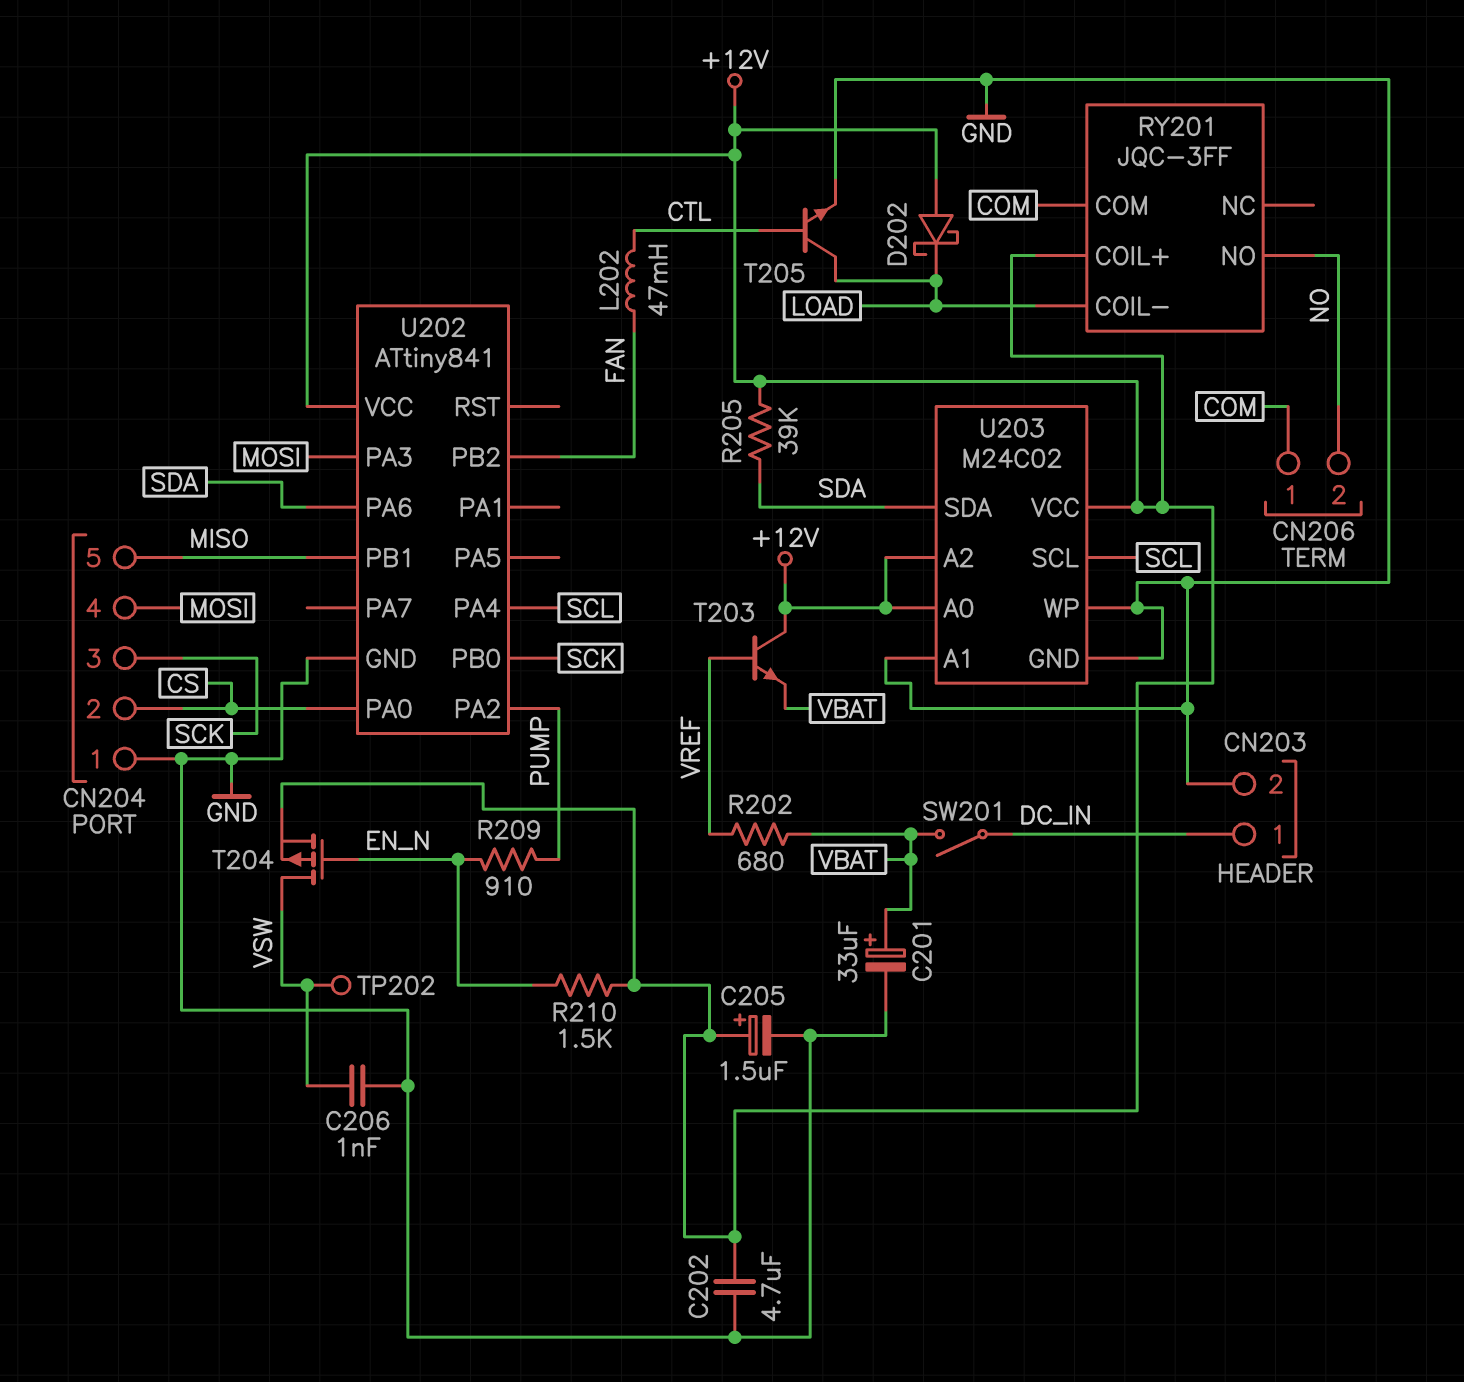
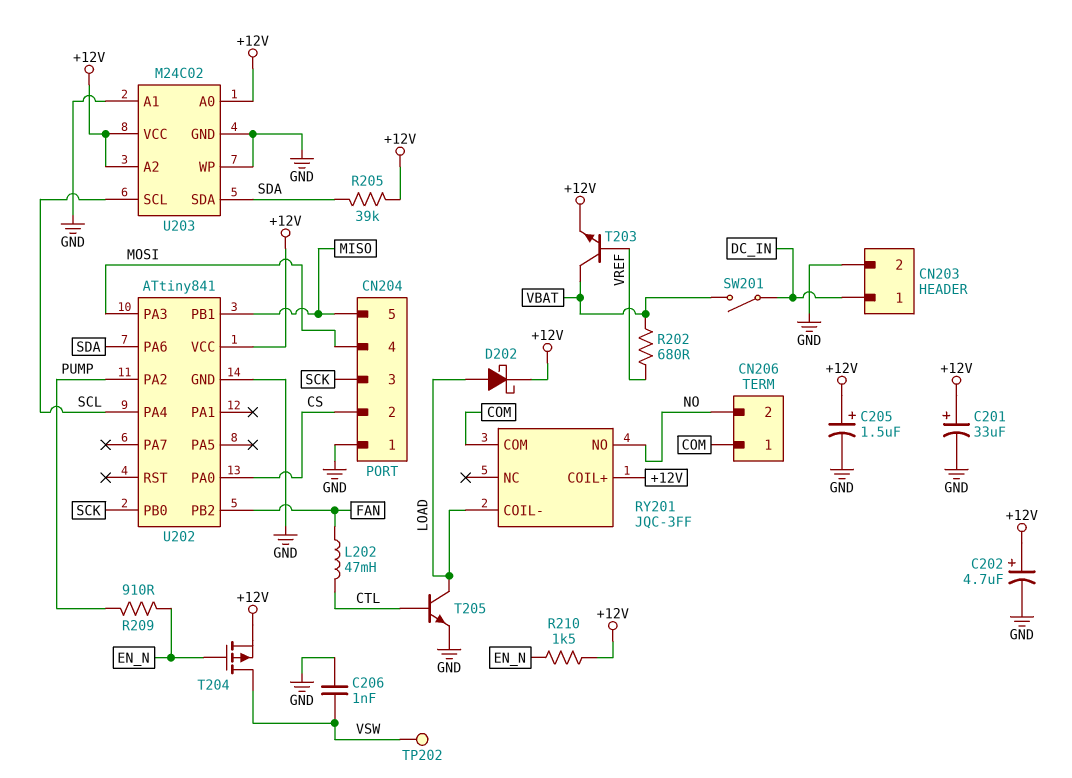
C201: 33uF (plus VBAT, minus GND) -> 33uF (plus +12V, minus GND)
C202: 4.7uF (+12V, GND) -> 4.7uF (plus +12V, minus GND)
D202: schottky (A +12V, K LOAD) -> schottky (A LOAD, K +12V)
T203: NPN (B VREF, C +12V, E VBAT) -> NPN (B VREF, C VBAT, E +12V)

